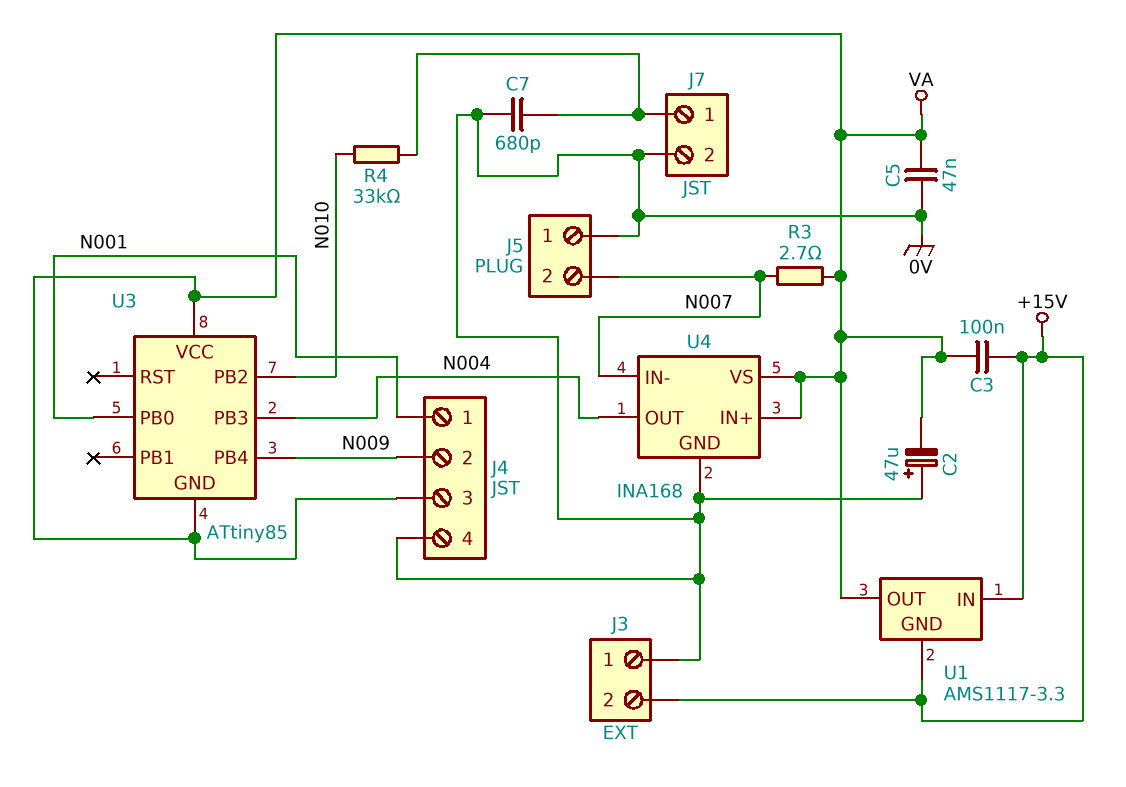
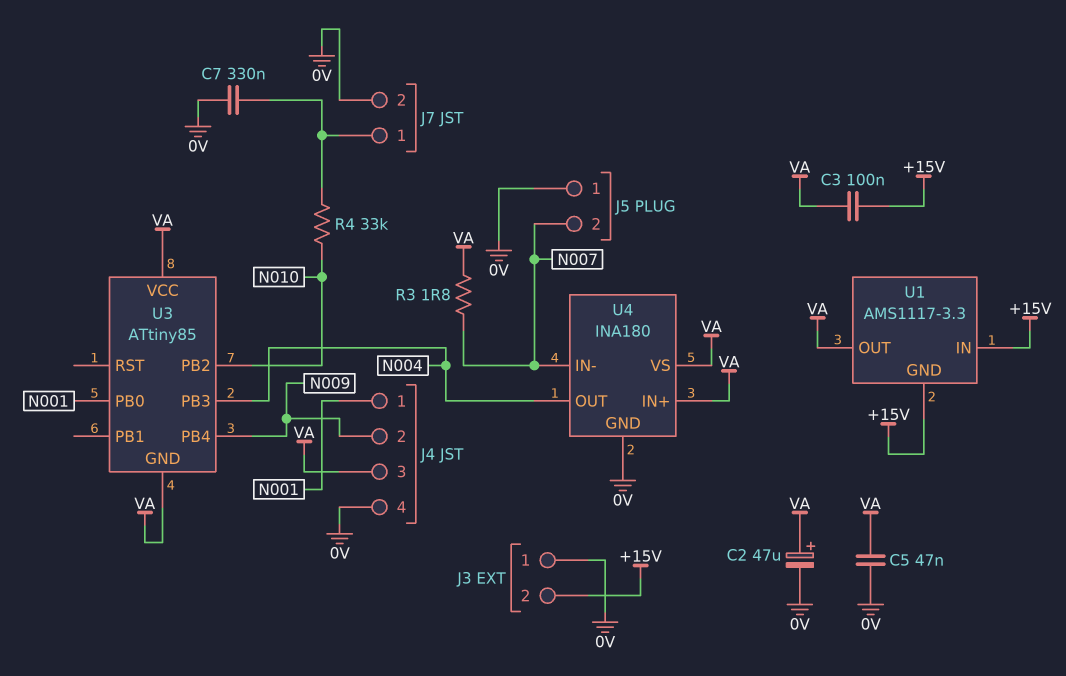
C2: 47uF (plus 0V, minus VA) -> 47uF (plus VA, minus 0V)
C7: 680pF (0V, J7/1) -> 330nF (0V, J7/1)
R3: 2.7 (N007, VA) -> 1.8 (N007, VA)
U4: INA168 -> INA180

